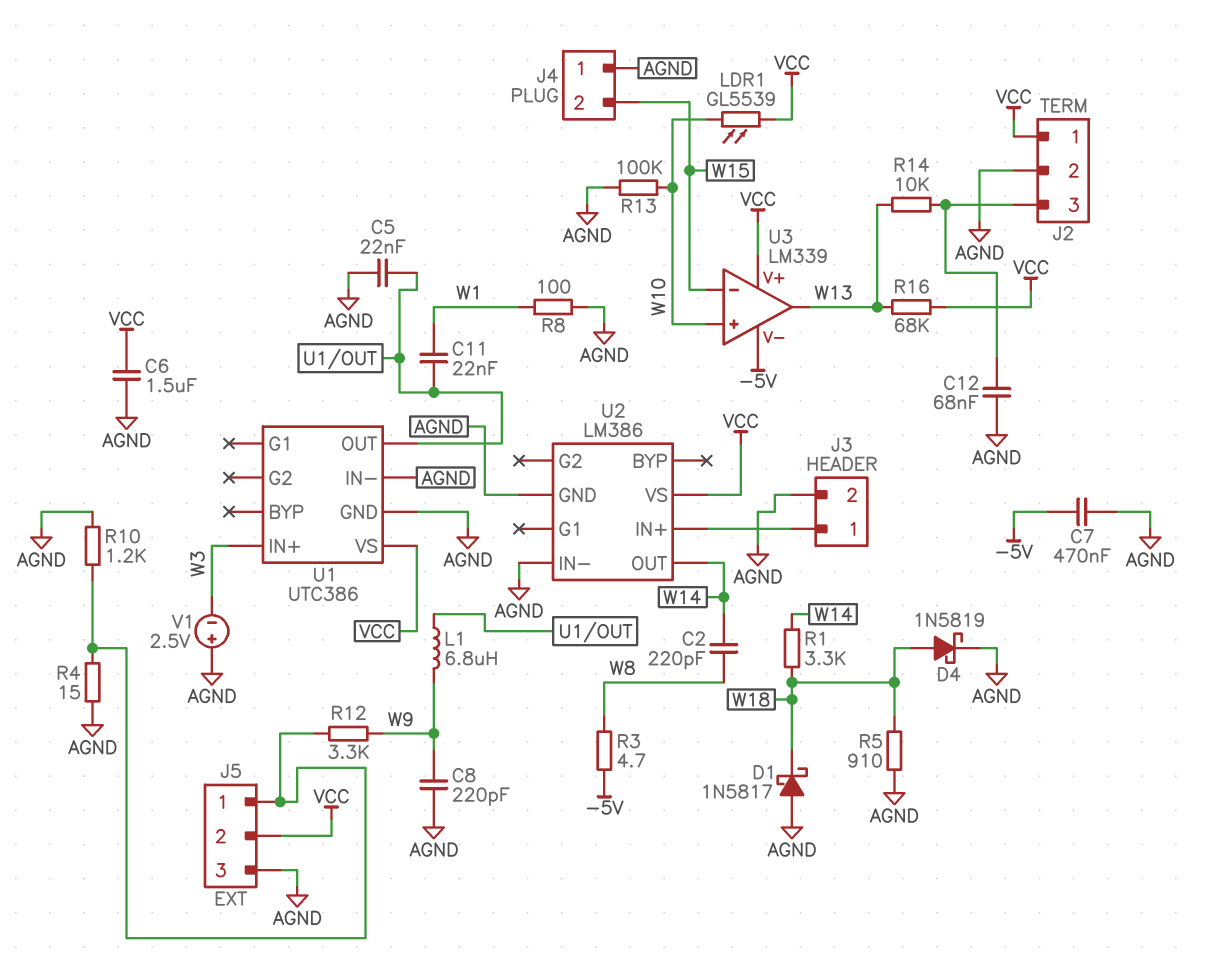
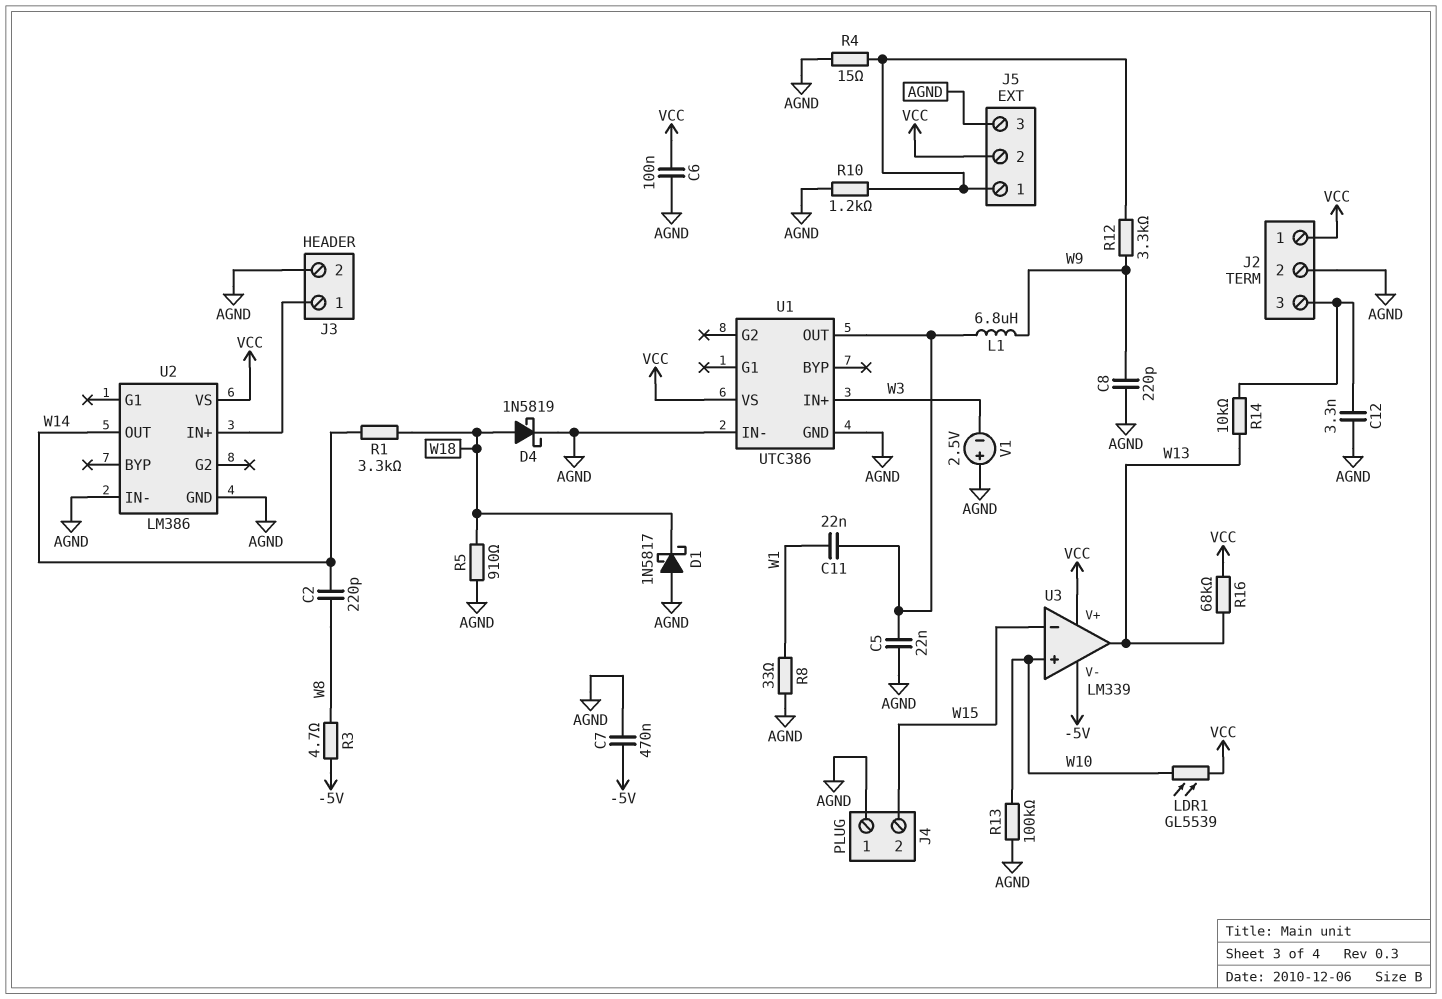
C6: 1.5uF (AGND, VCC) -> 100nF (AGND, VCC)
C12: 68nF (AGND, J2/3) -> 3.3nF (AGND, J2/3)
R8: 100 (AGND, W1) -> 33 (AGND, W1)

